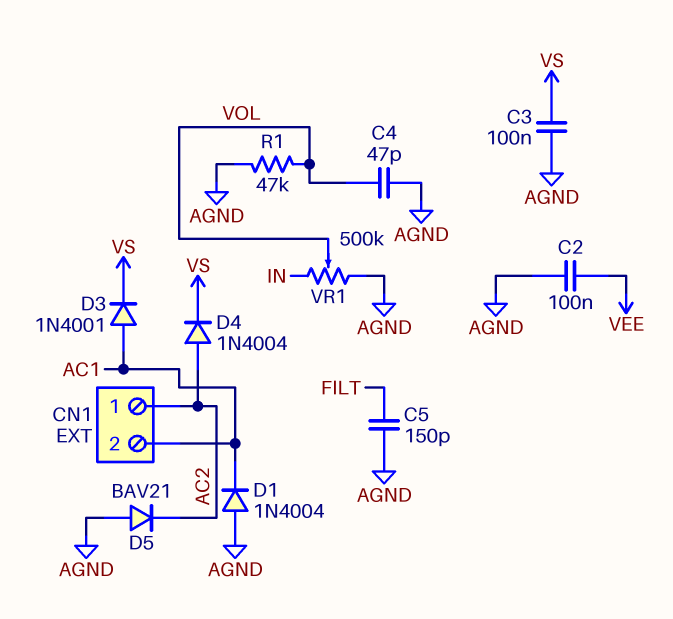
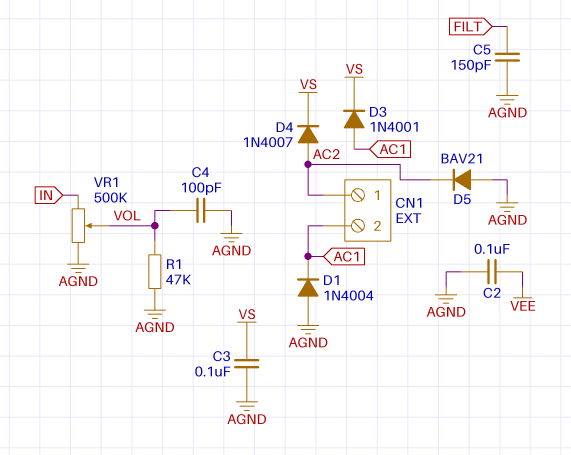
C4: 47pF (AGND, VOL) -> 100pF (AGND, VOL)
D4: diode 1N4004 (A AC2, K VS) -> diode 1N4007 (A AC2, K VS)

